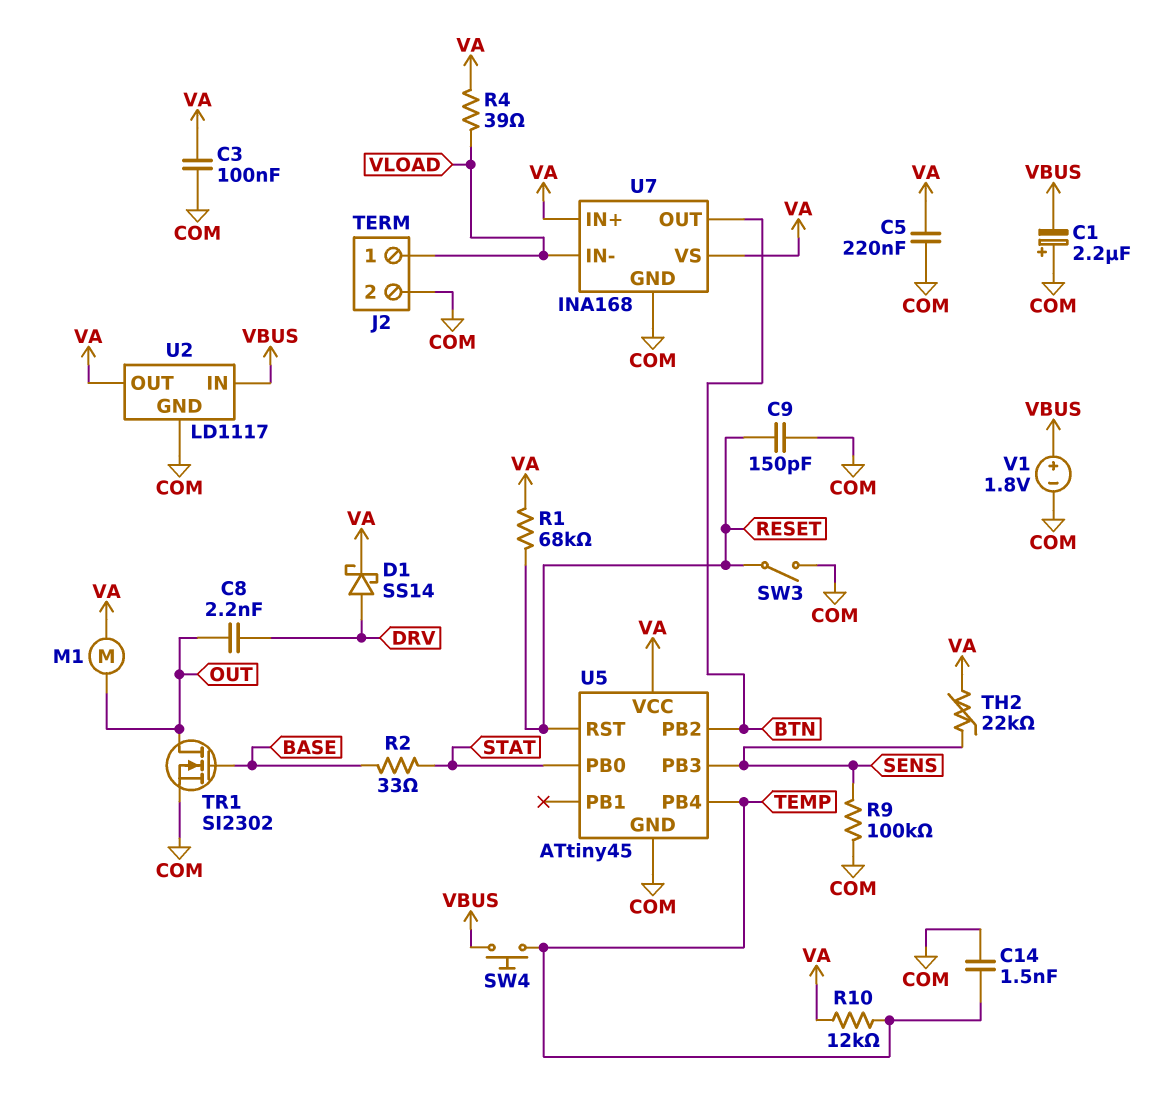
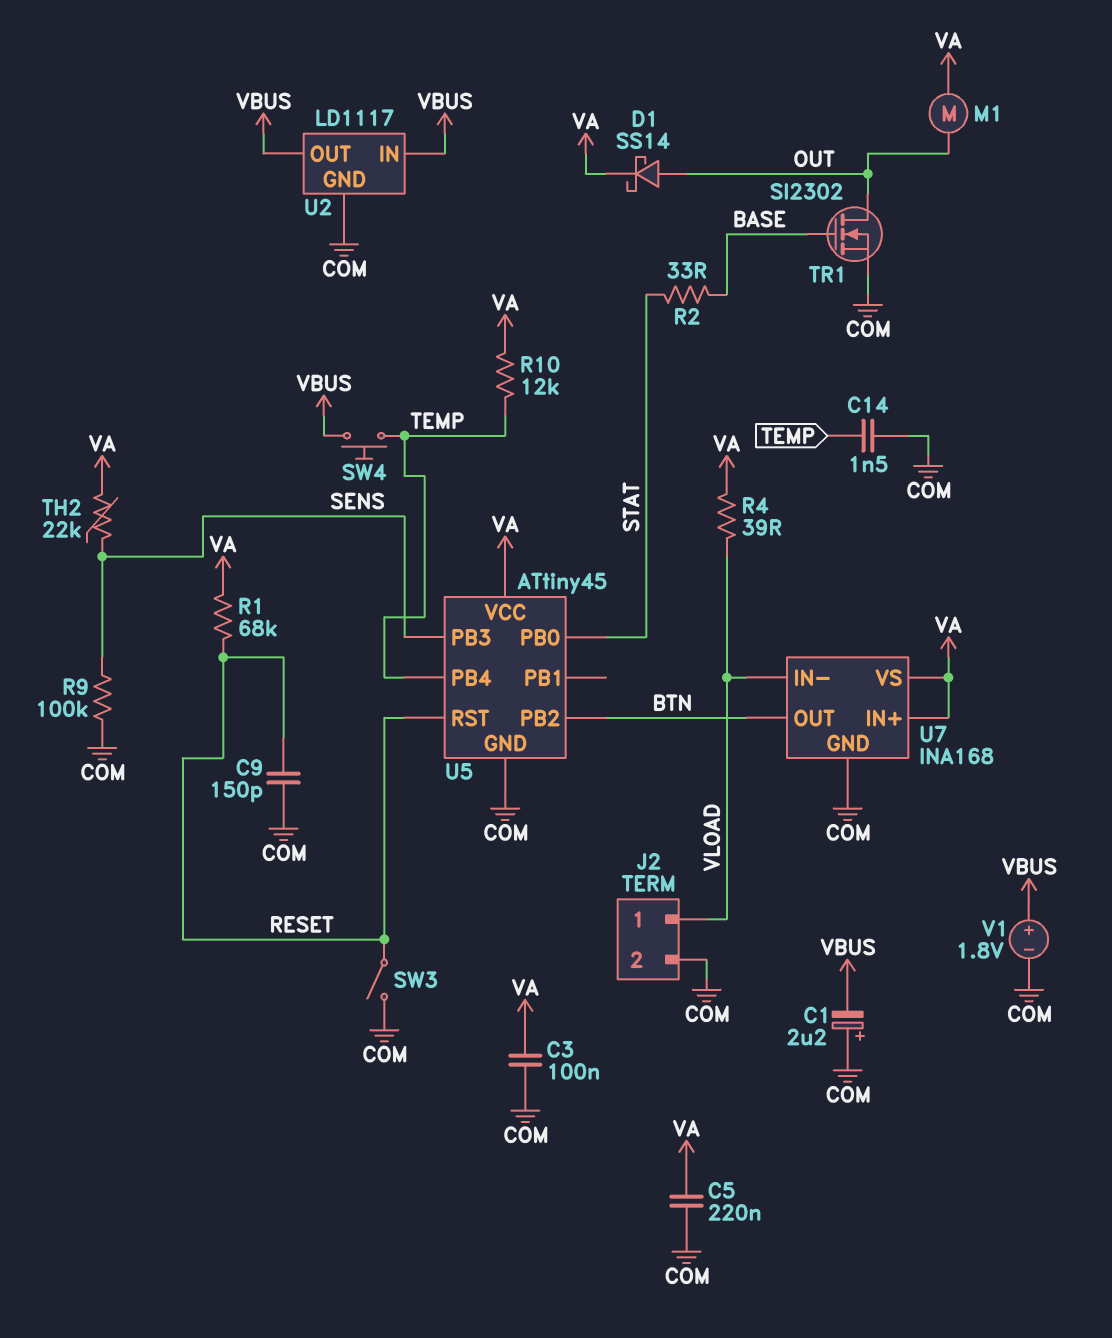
C8: 2.2nF (DRV, OUT) -> none
D1: schottky SS14 (A DRV, K VA) -> schottky SS14 (A OUT, K VA)
U2 pin OUT: VA -> VBUS

